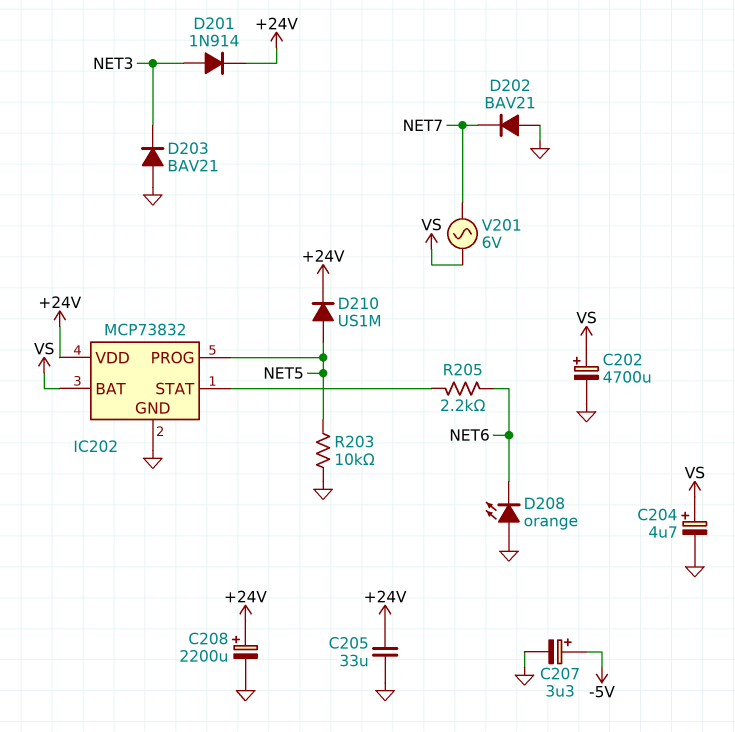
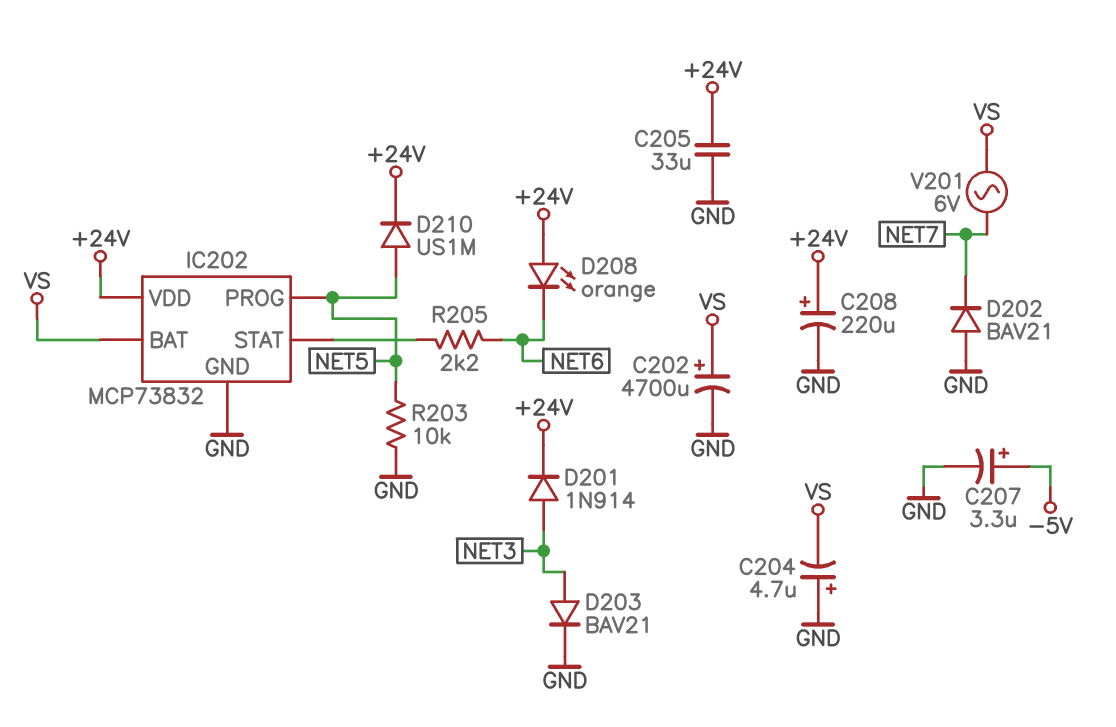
C204: 4.7uF (plus VS, minus GND) -> 4.7uF (plus GND, minus VS)
C208: 2200uF (plus +24V, minus GND) -> 220uF (plus +24V, minus GND)
D203: diode BAV21 (A GND, K NET3) -> diode BAV21 (A NET3, K GND)
D208: LED orange (A GND, K NET6) -> LED orange (A +24V, K NET6)

